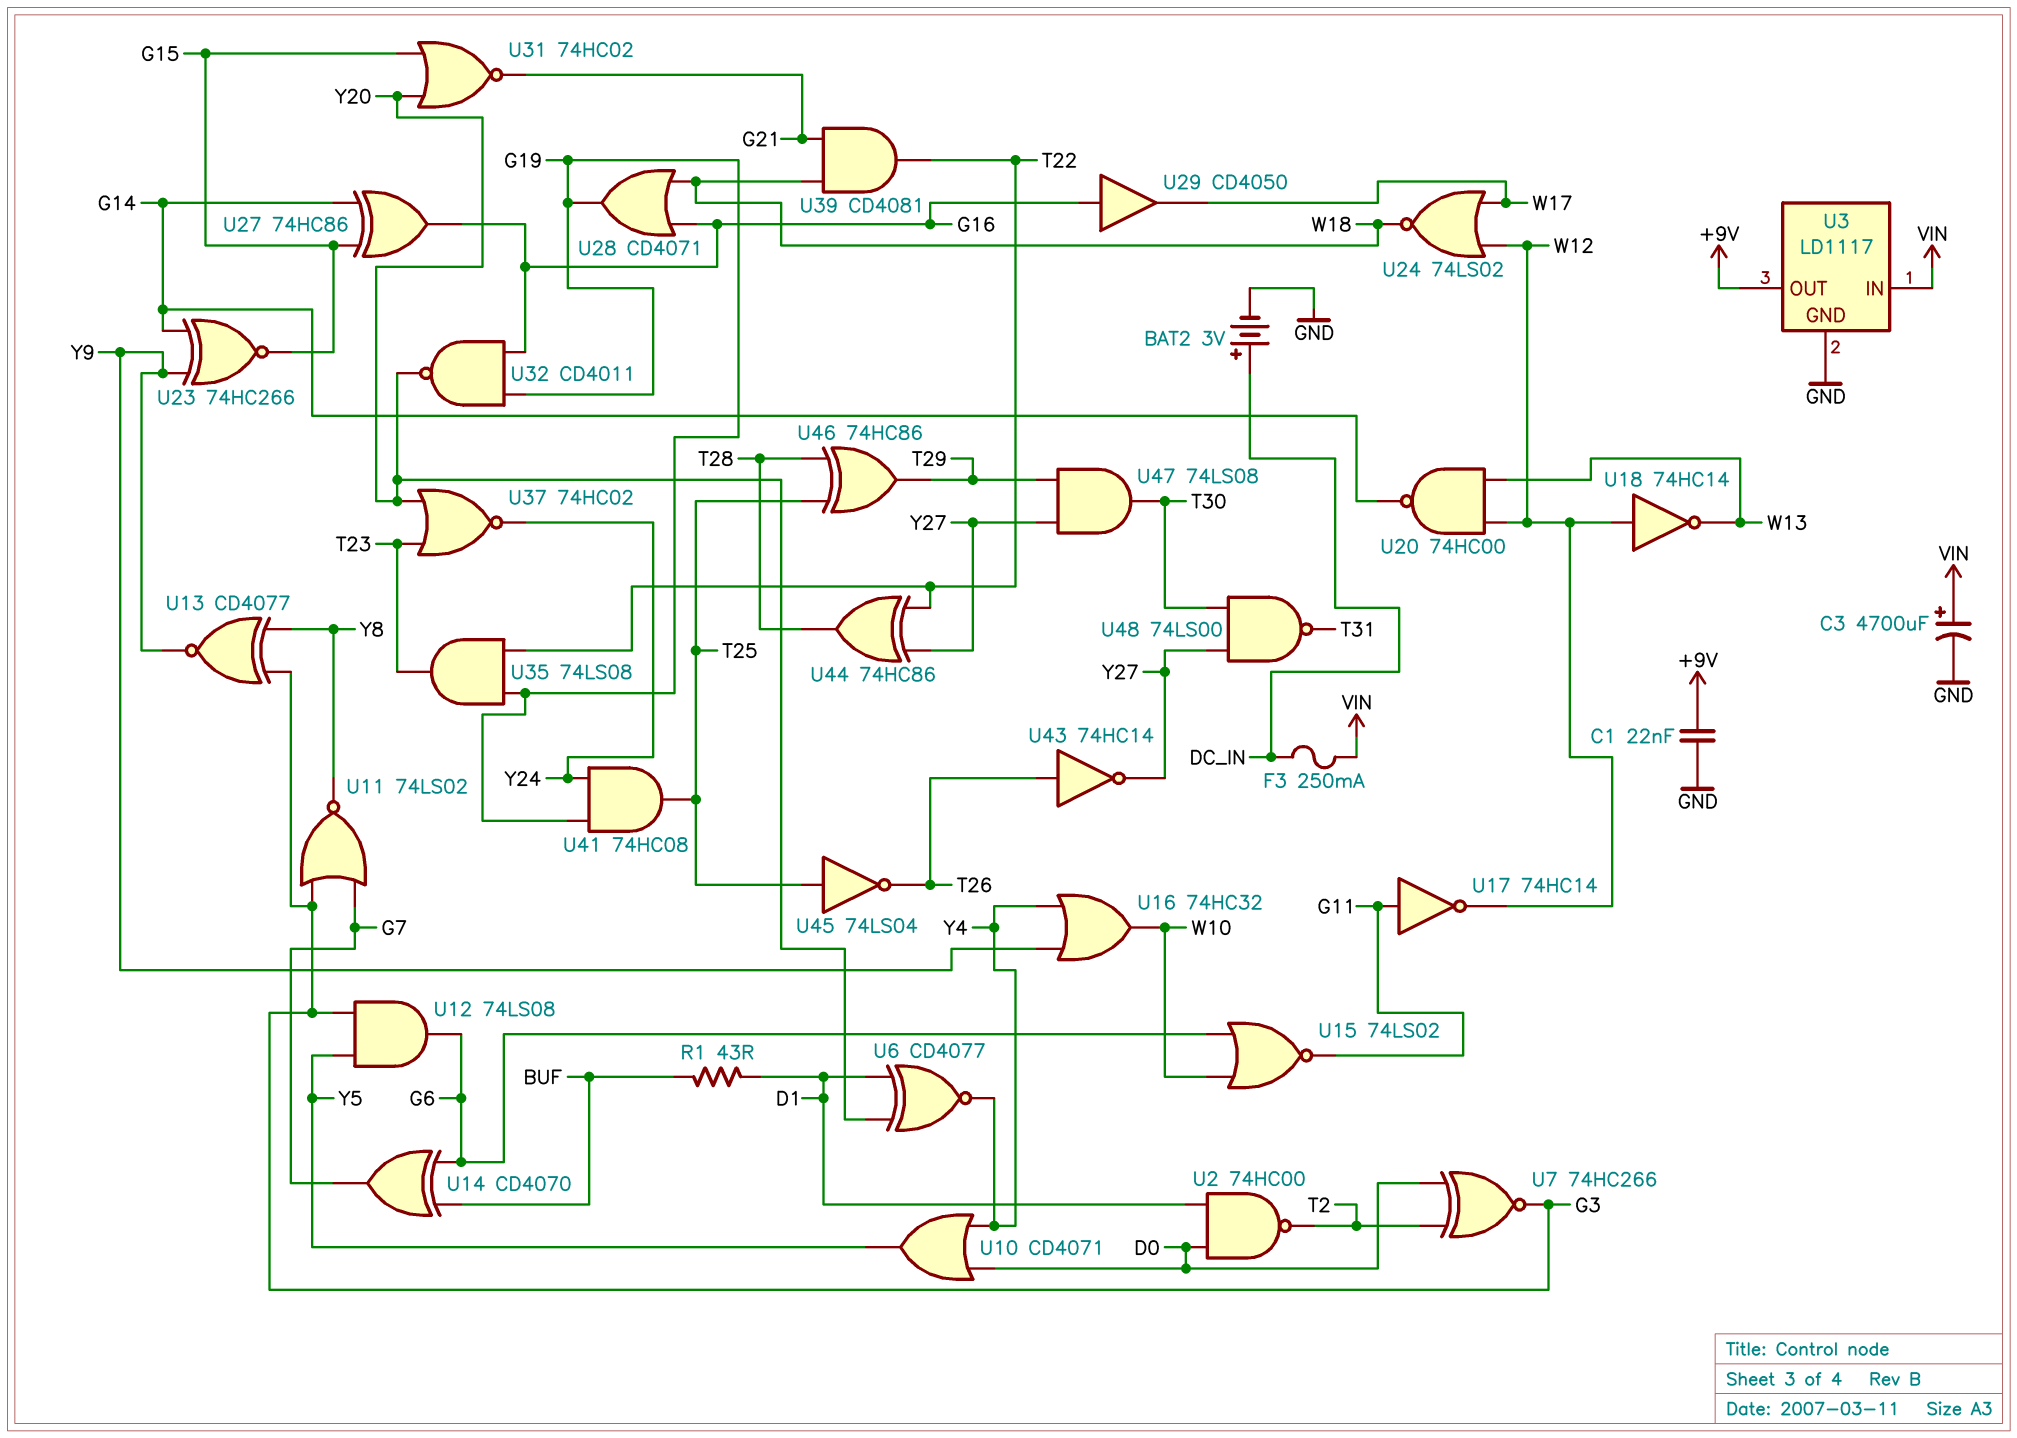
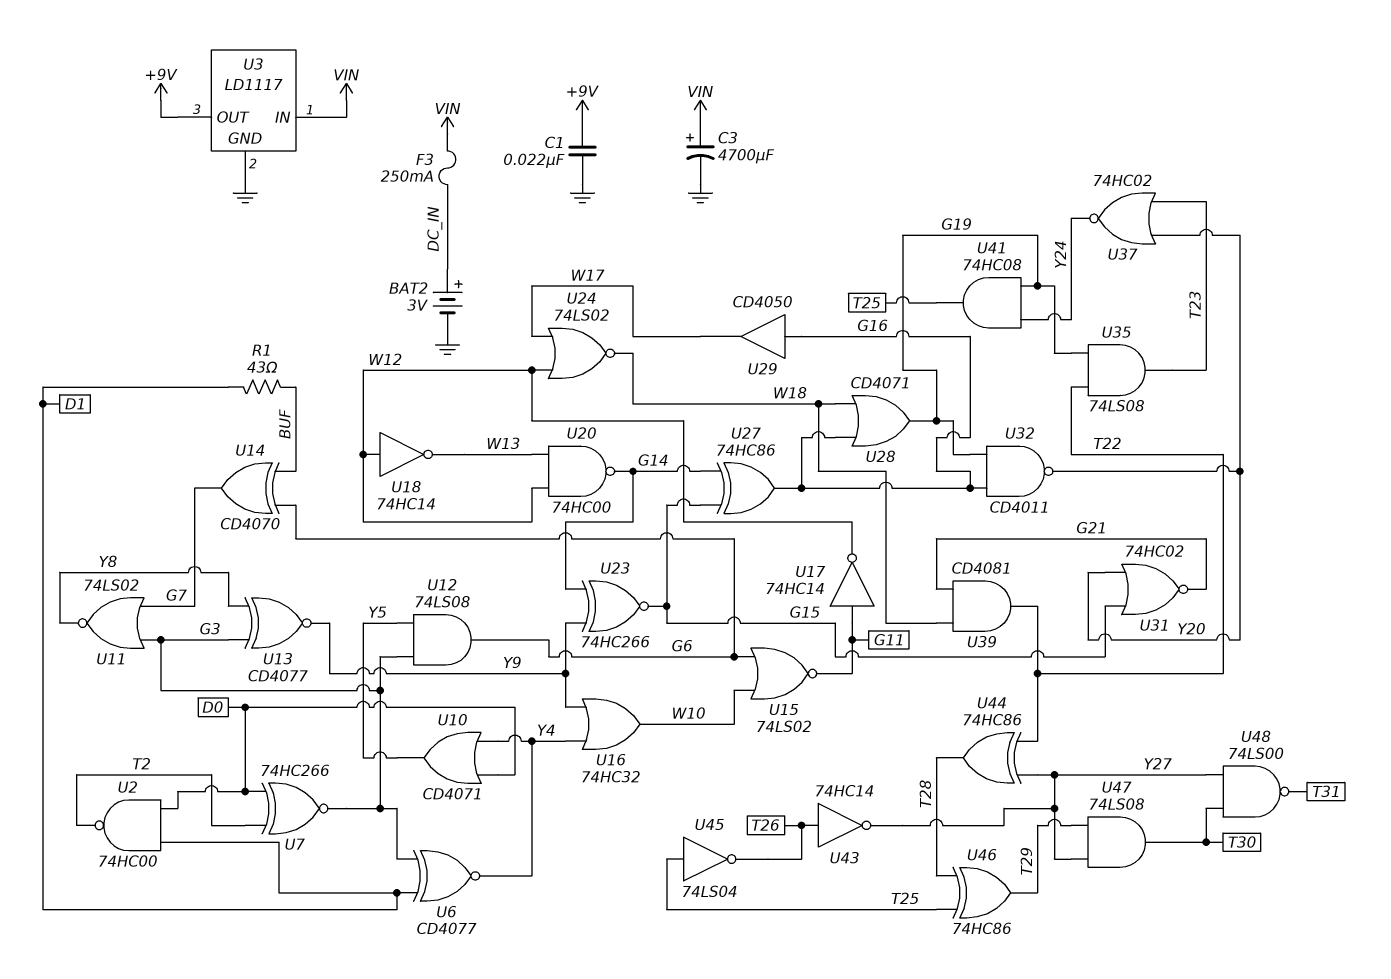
U6: XNOR CD4077 (in D1, in Y20, out Y4) -> XNOR CD4077 (in D1, in G3, out Y4)

